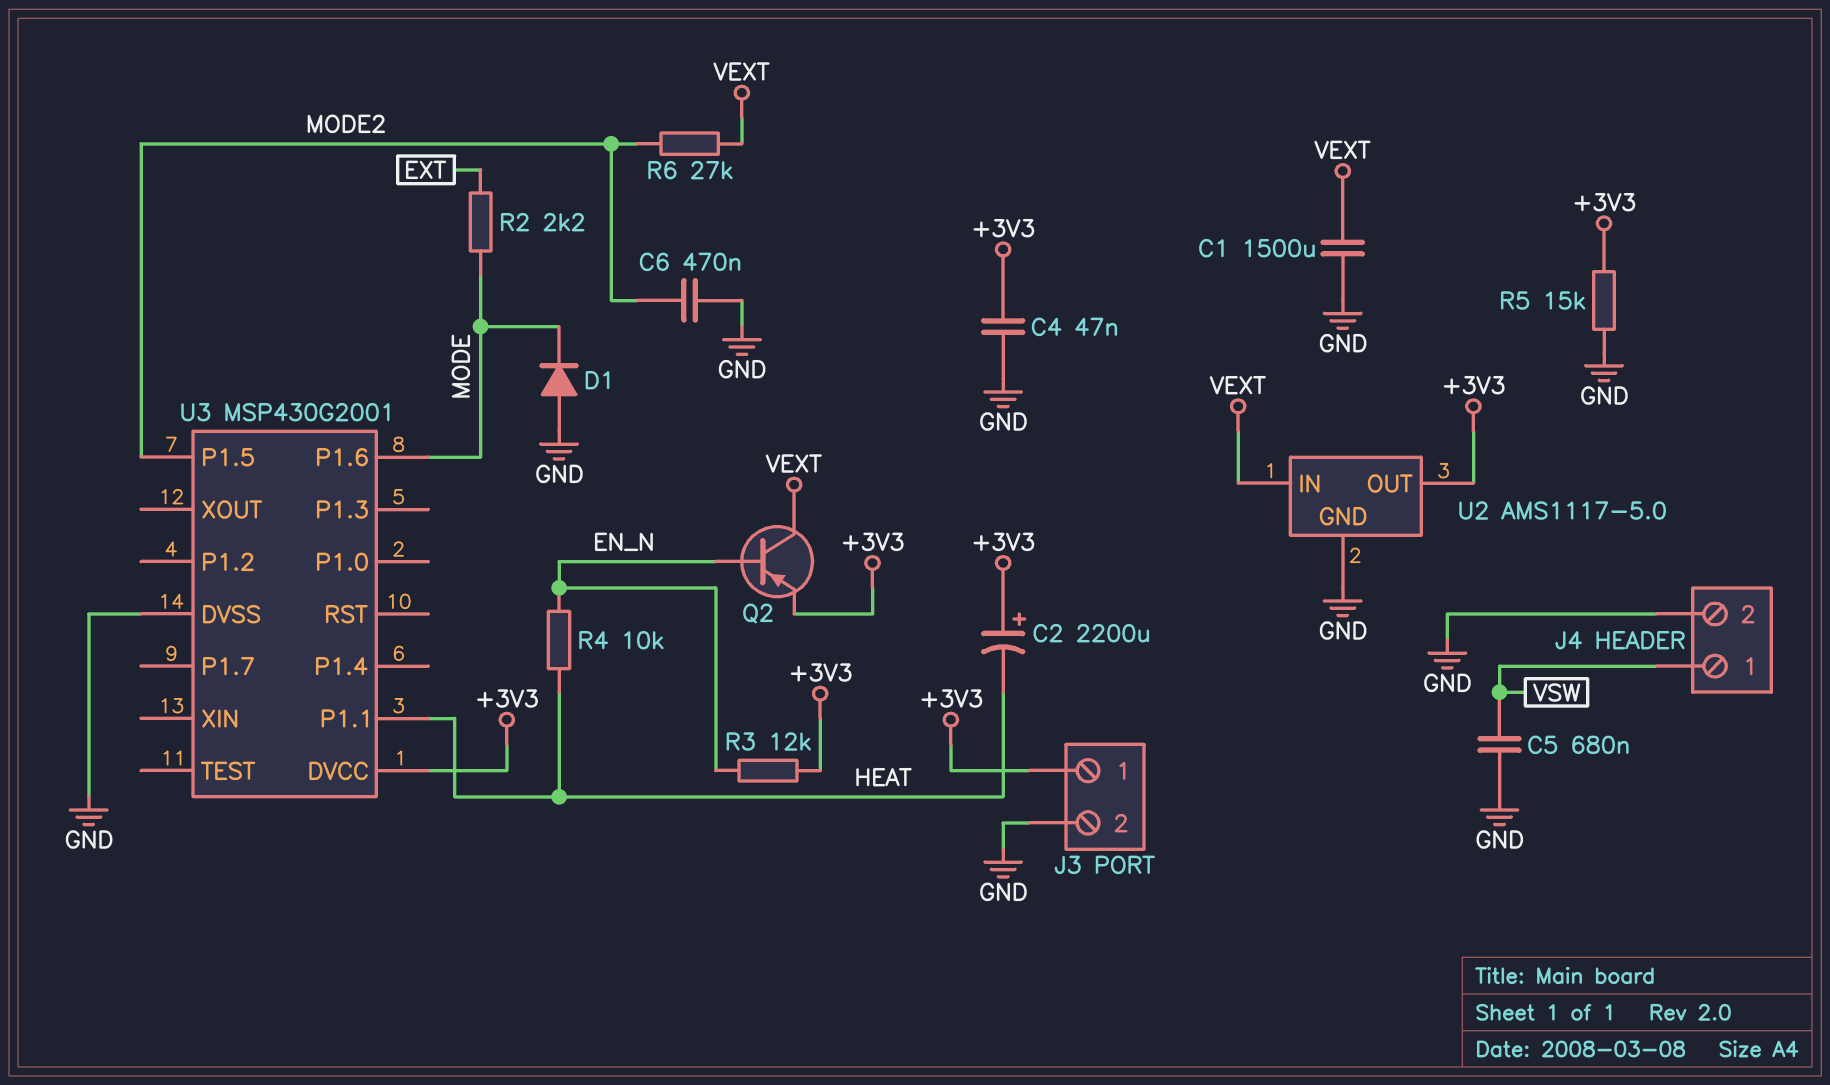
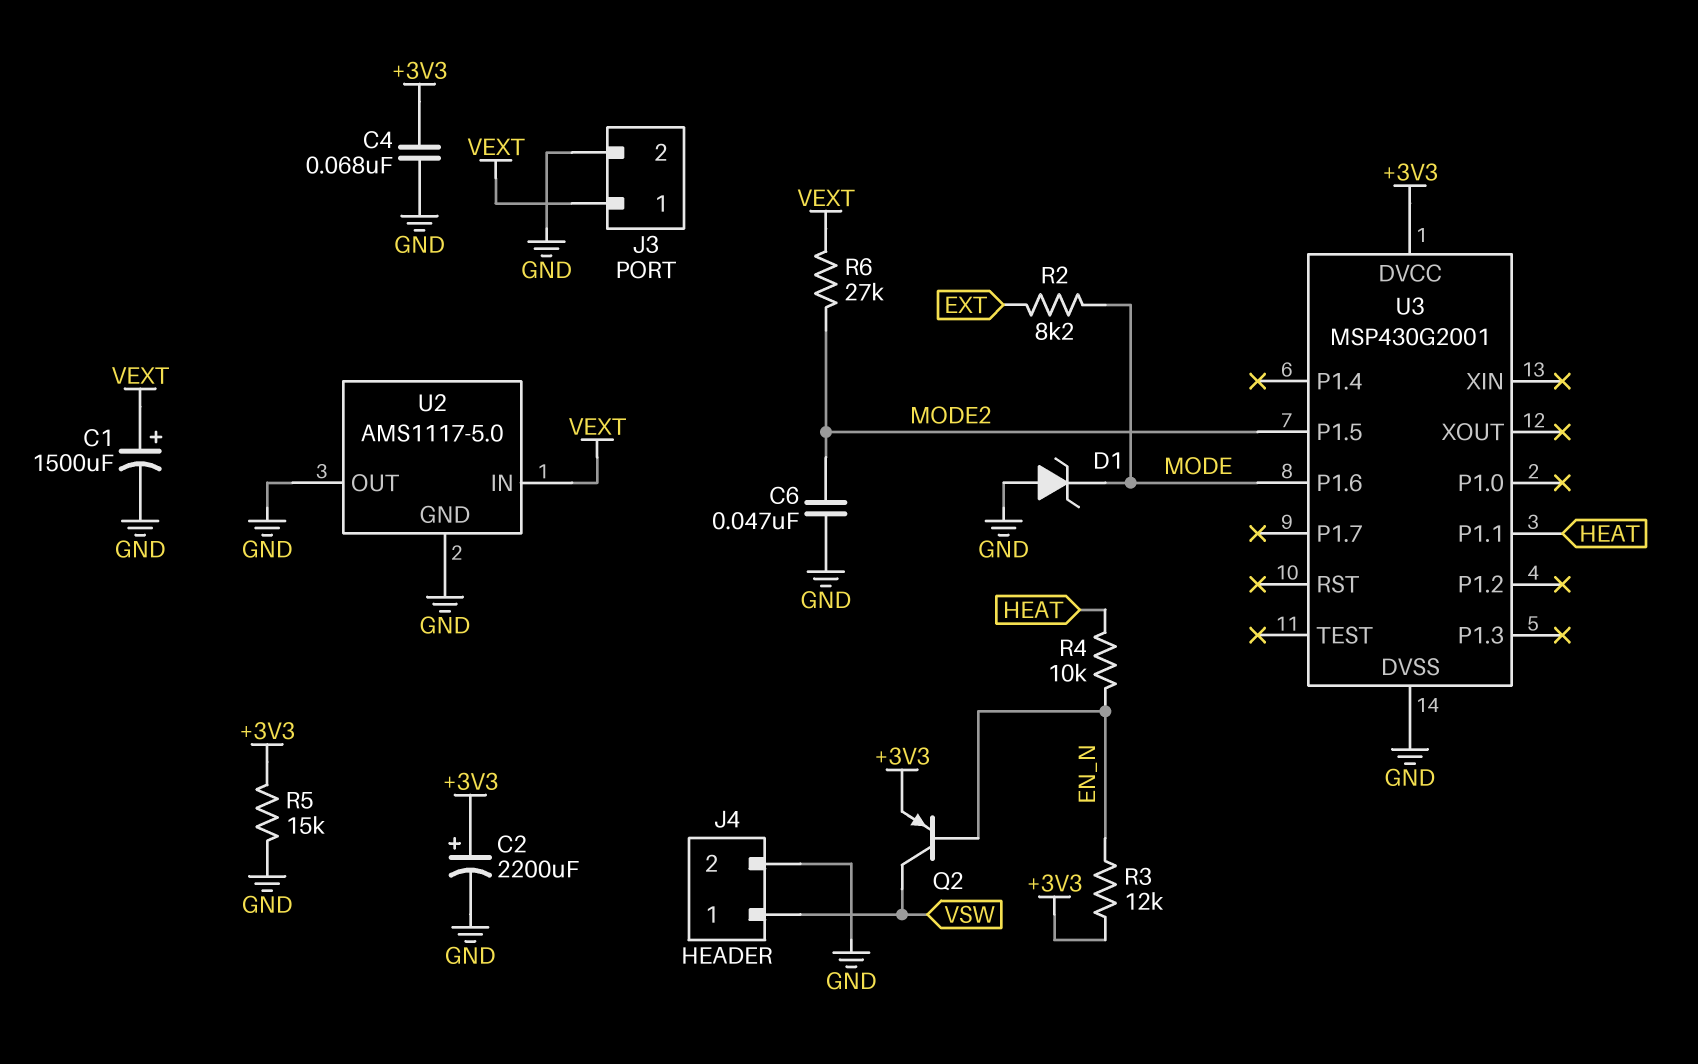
C1: 1500uF (GND, VEXT) -> 1500uF (plus VEXT, minus GND)
C2: 2200uF (plus +3V3, minus HEAT) -> 2200uF (plus +3V3, minus GND)
C4: 47nF (+3V3, GND) -> 68nF (+3V3, GND)
C5: 680nF (GND, VSW) -> none
C6: 470nF (GND, MODE2) -> 47nF (GND, MODE2)
D1: diode (A GND, K MODE) -> zener (A GND, K MODE)
J3 pin 1: +3V3 -> VEXT
Q2: PNP (B EN_N, C VEXT, E +3V3) -> PNP (B EN_N, C VSW, E +3V3)
R2: 2.2k (EXT, MODE) -> 8.2k (EXT, MODE)
U2 pin OUT: +3V3 -> GND

